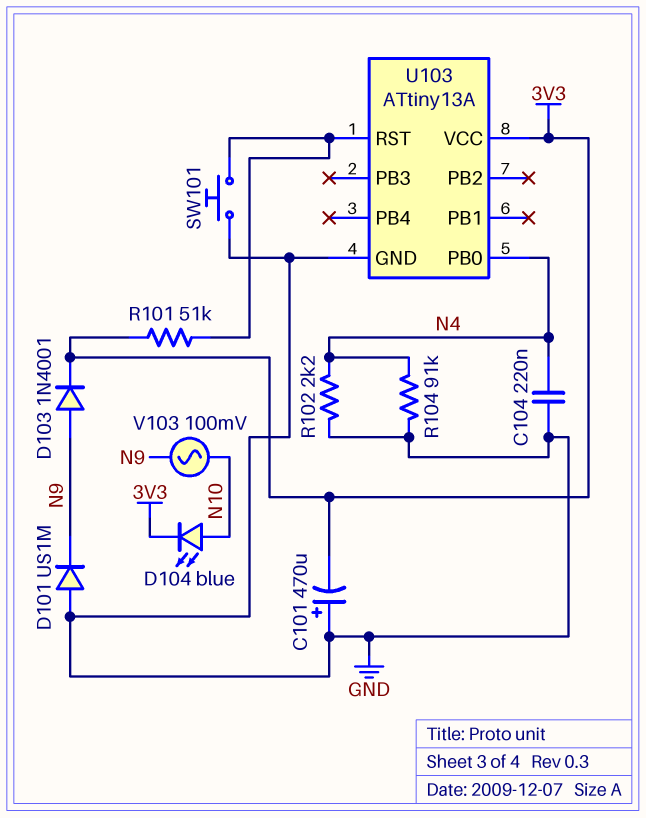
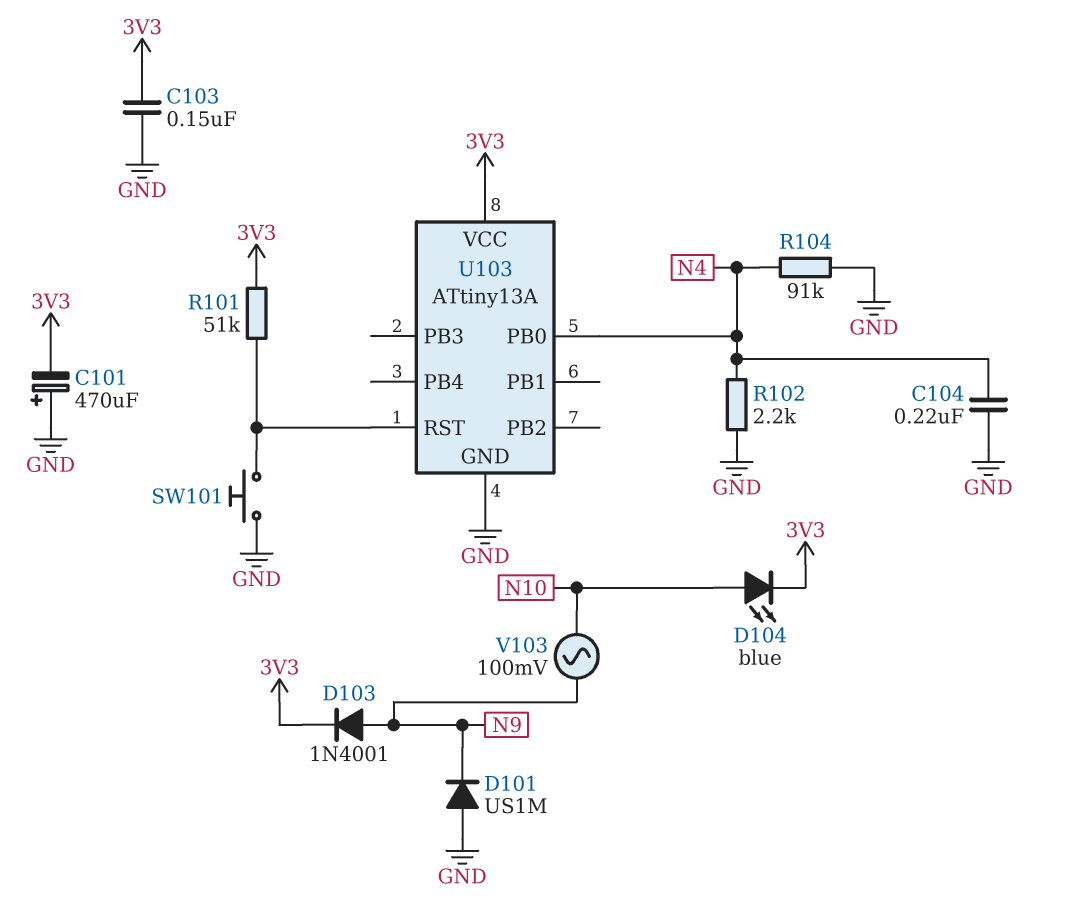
C103: none -> 150nF (3V3, GND)

